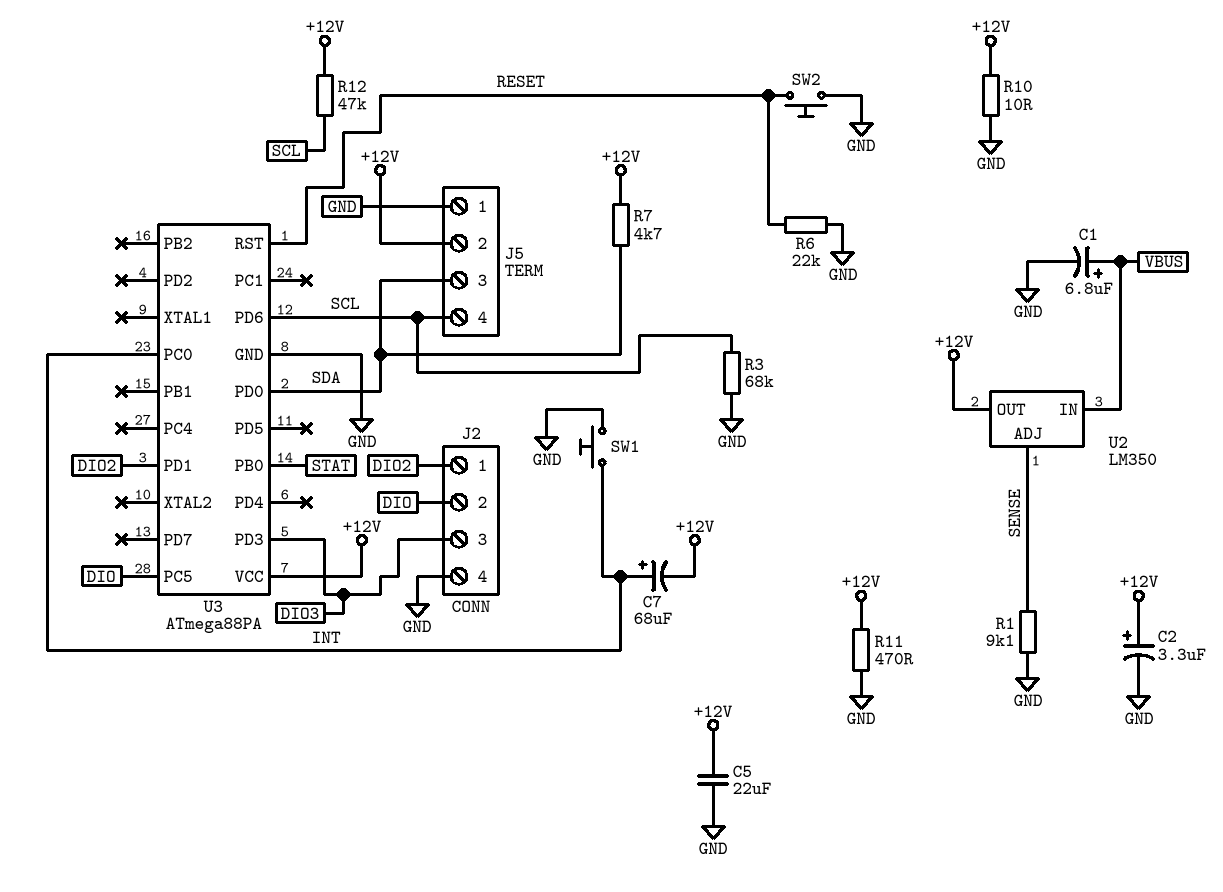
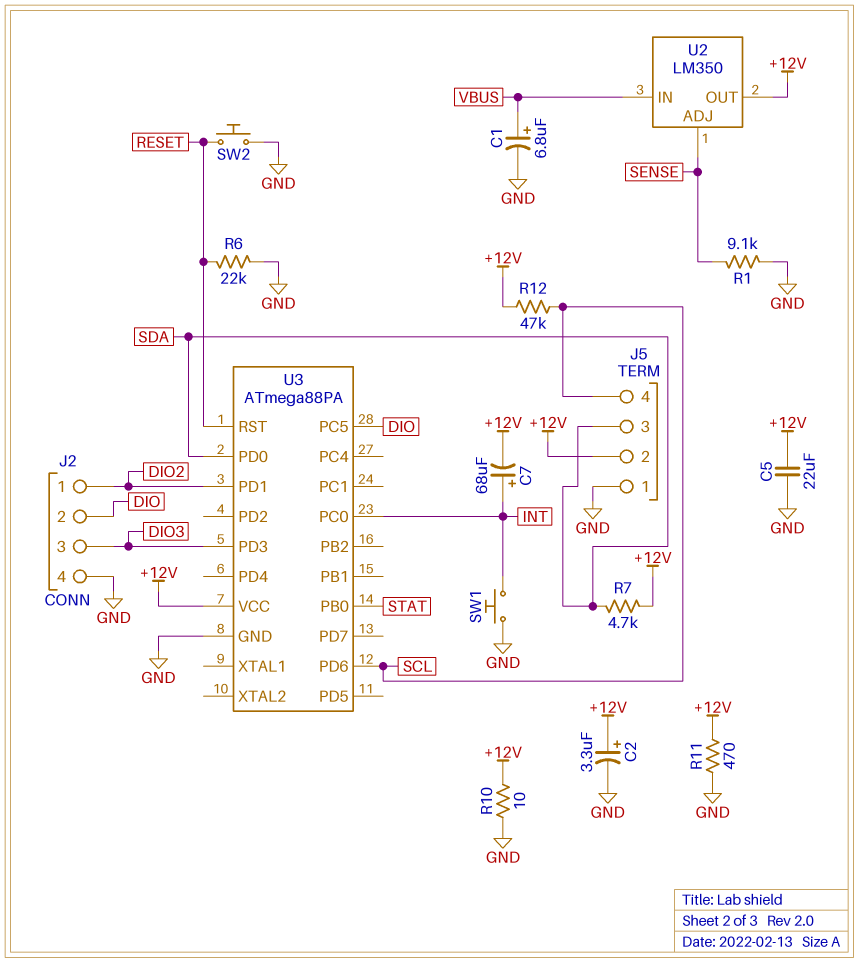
R3: 68k (GND, SCL) -> none

